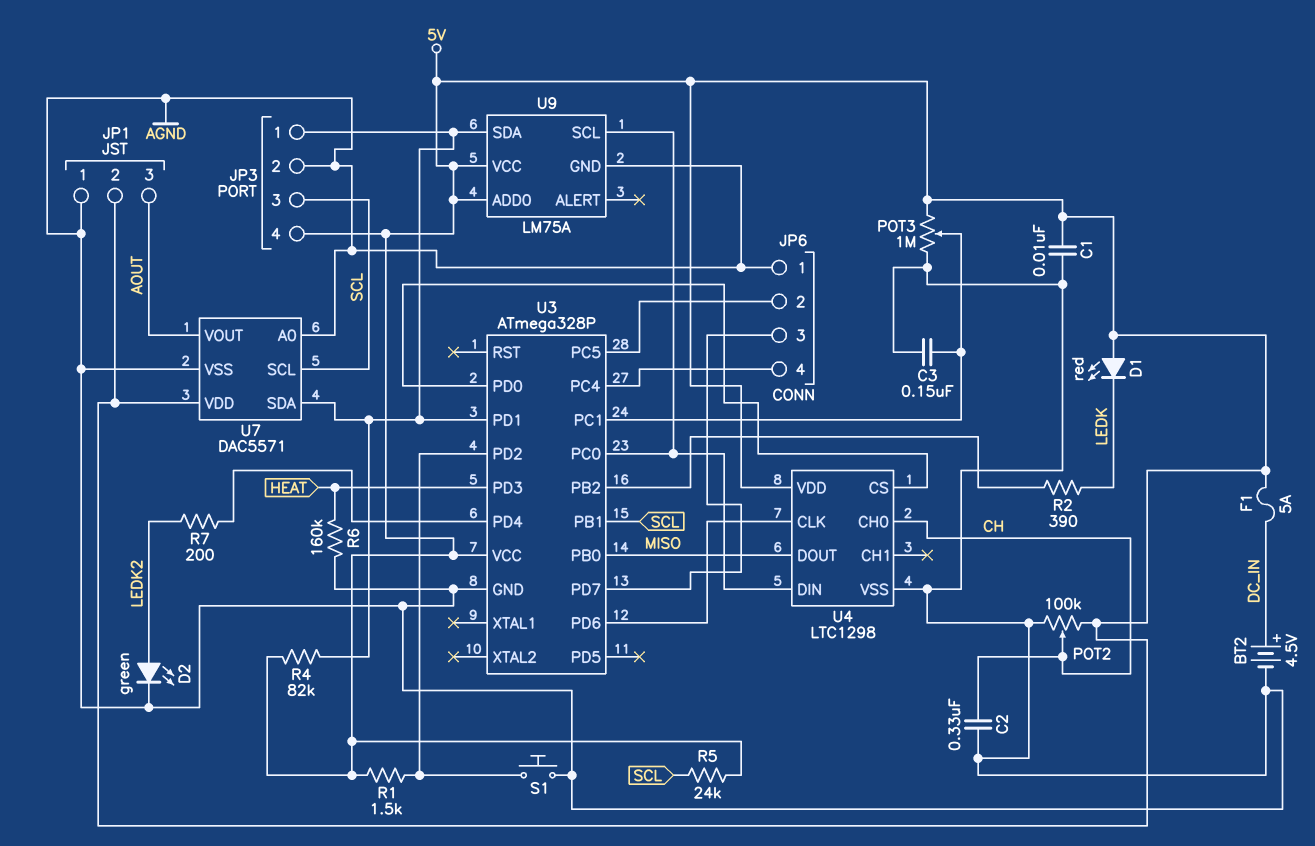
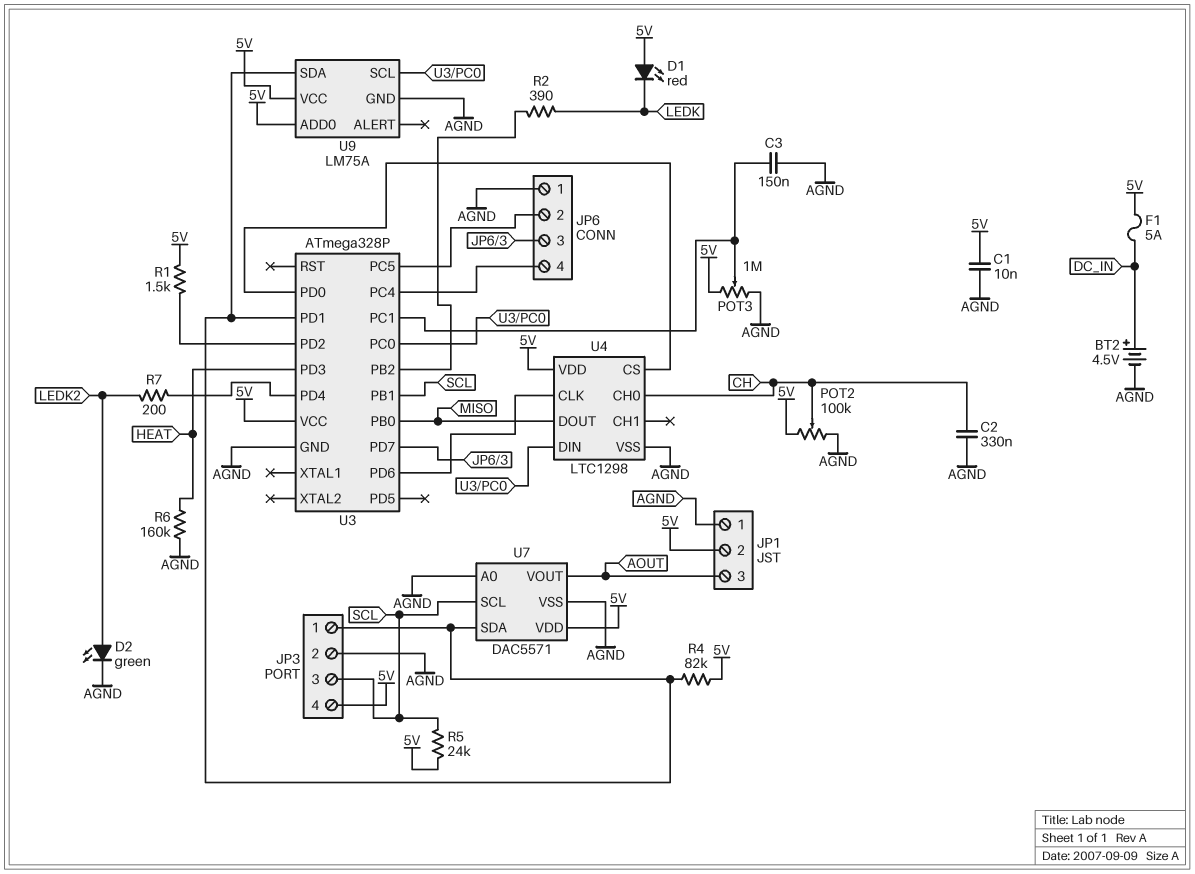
S1: button (AGND, U3/PD2) -> none

